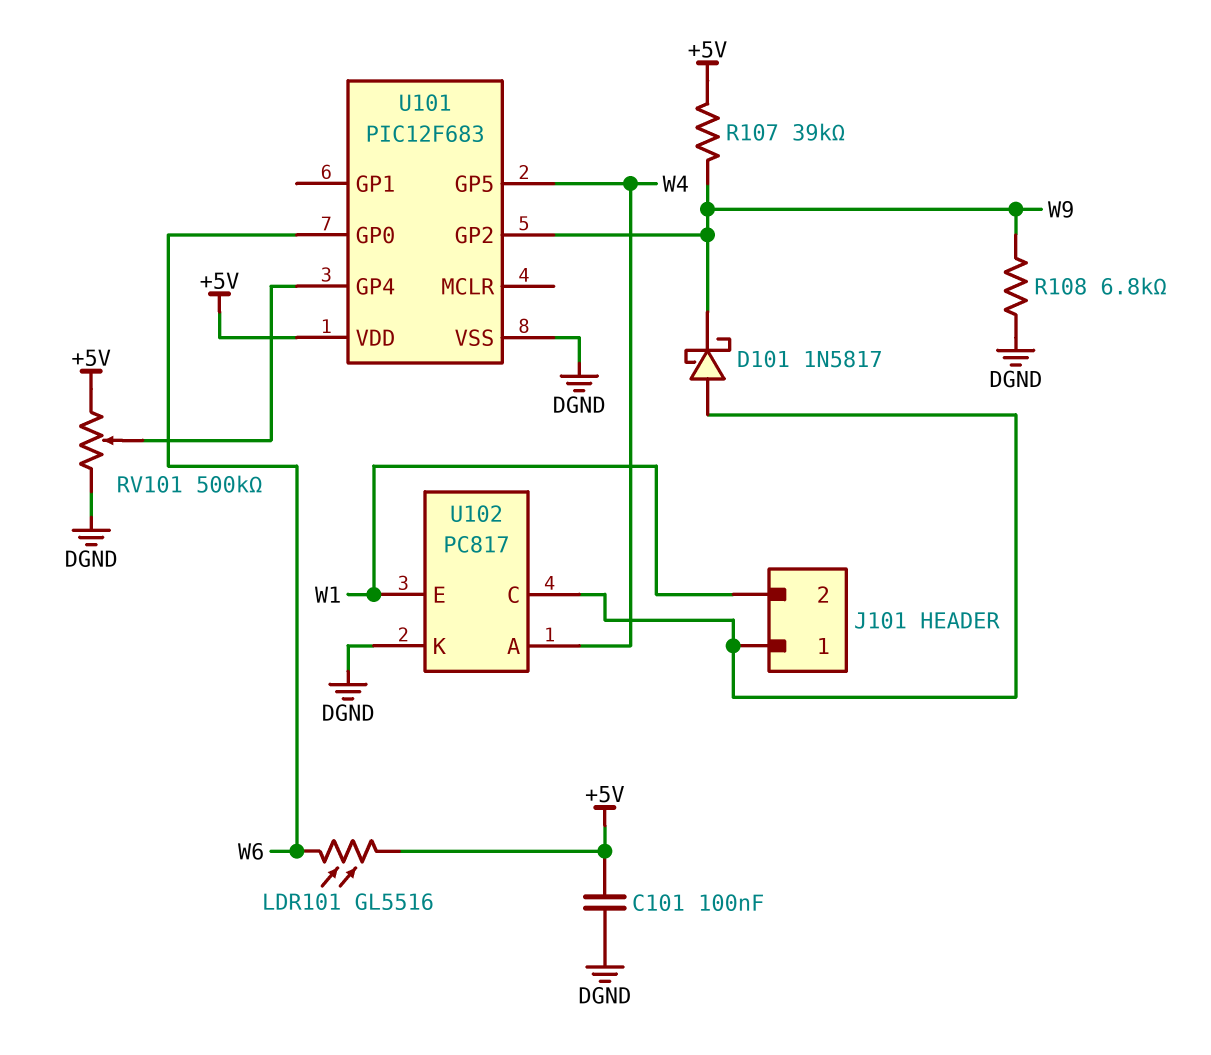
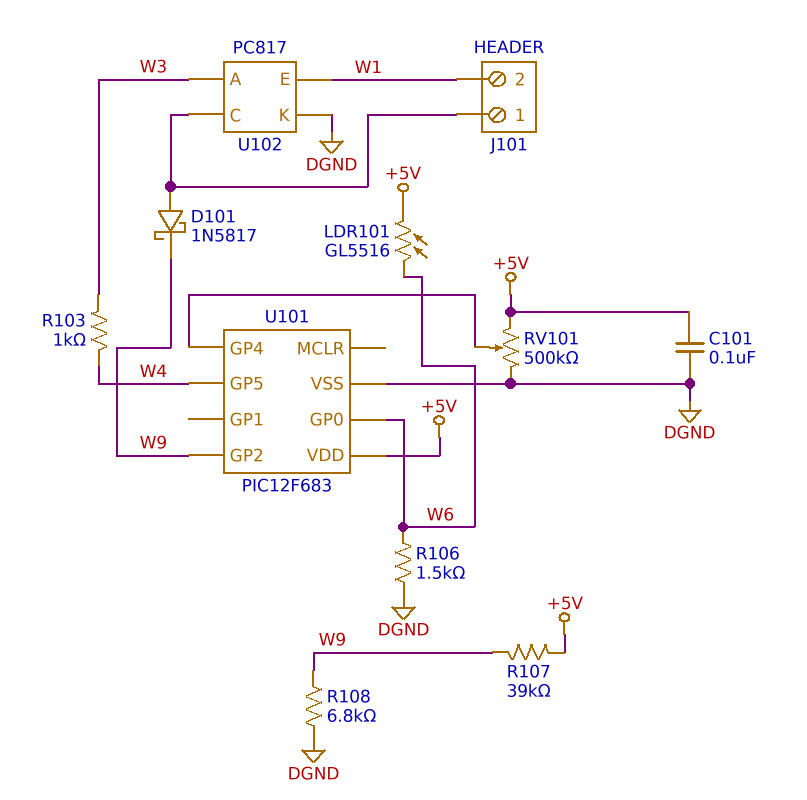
R103: none -> 1k (W3, W4)
R106: none -> 1.5k (DGND, W6)
U102 pin A: W4 -> W3

